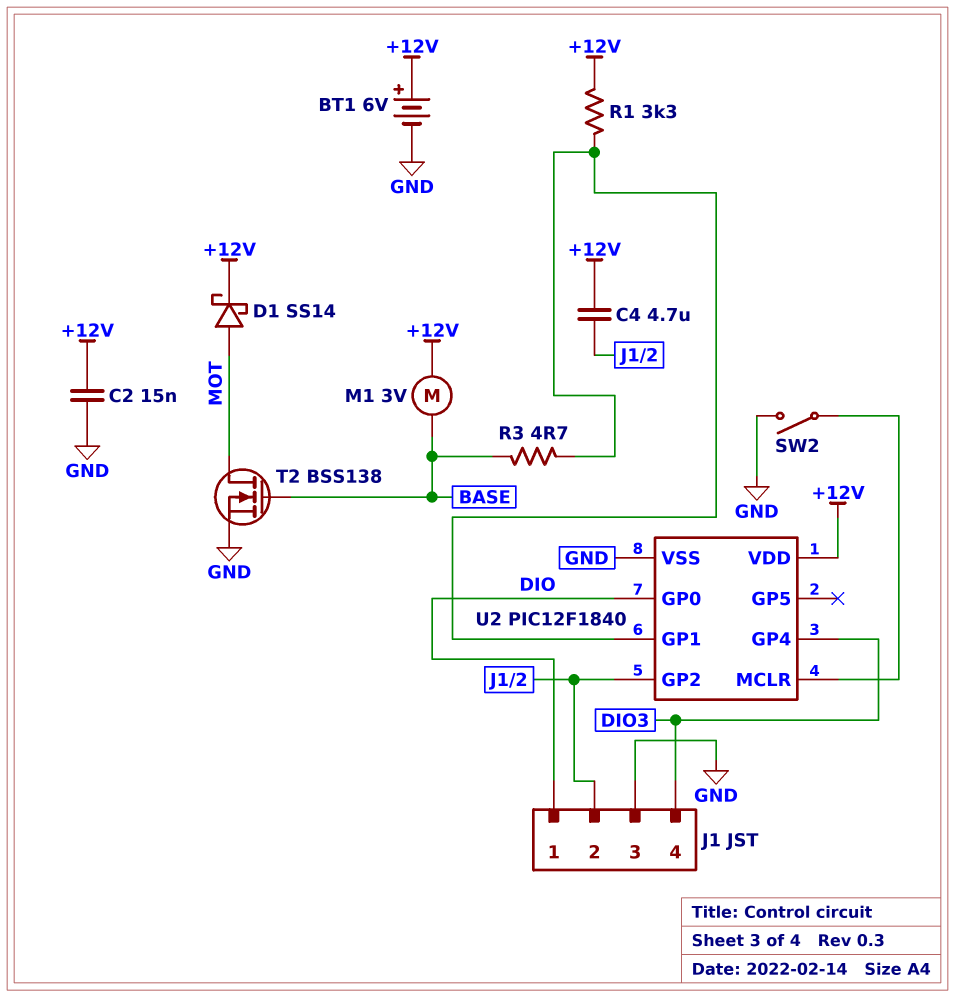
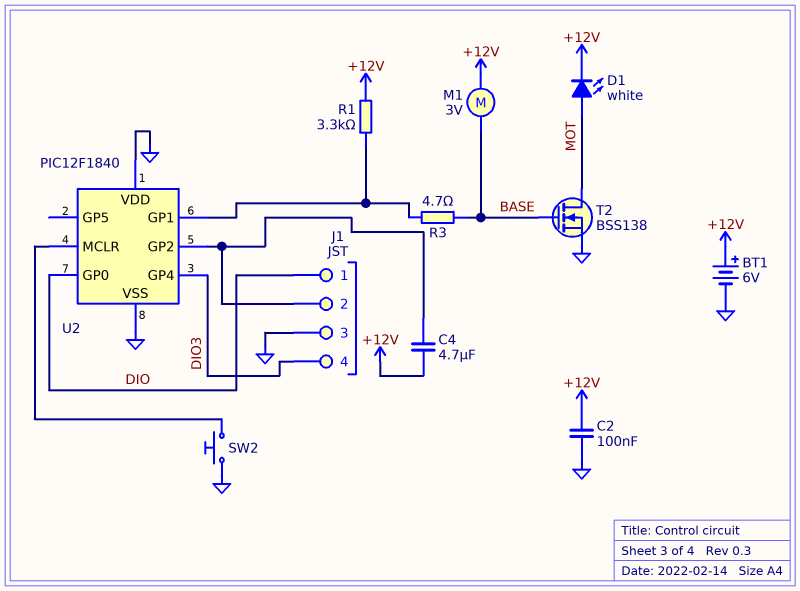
C2: 15nF (+12V, GND) -> 100nF (+12V, GND)
D1: schottky SS14 (A MOT, K +12V) -> LED white (A MOT, K +12V)
SW2: switch (GND, U2/MCLR) -> button (GND, U2/MCLR)
U2 pin VDD: +12V -> GND

